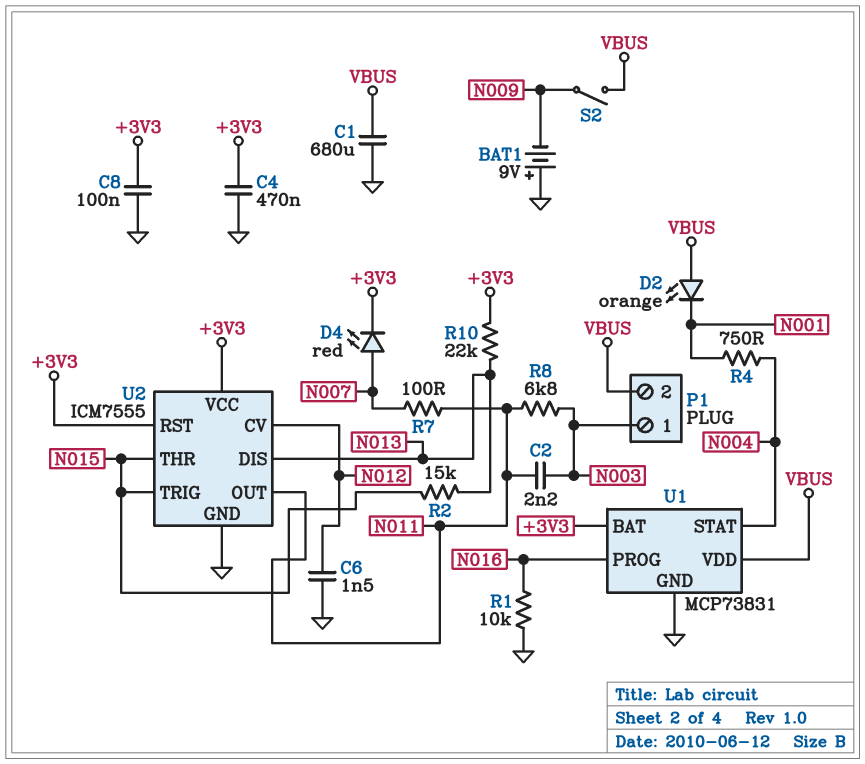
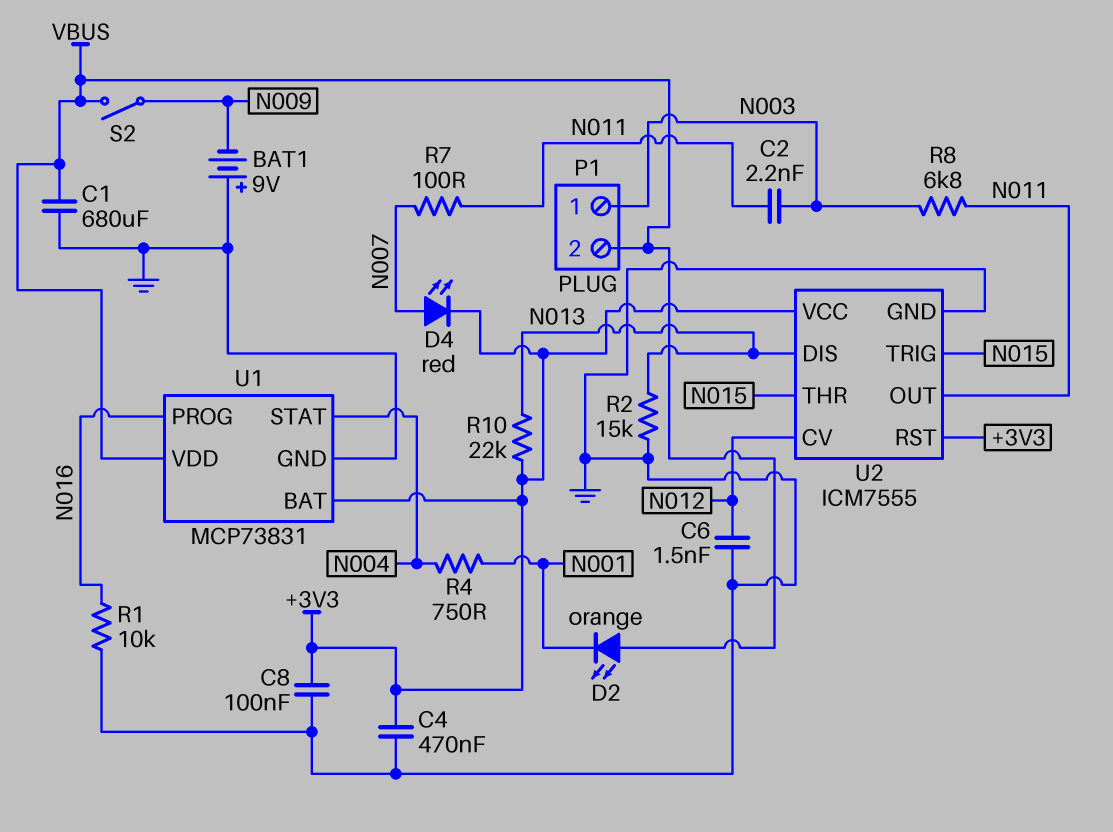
R2: 15k (N013, N015) -> 15k (GND, N013)

